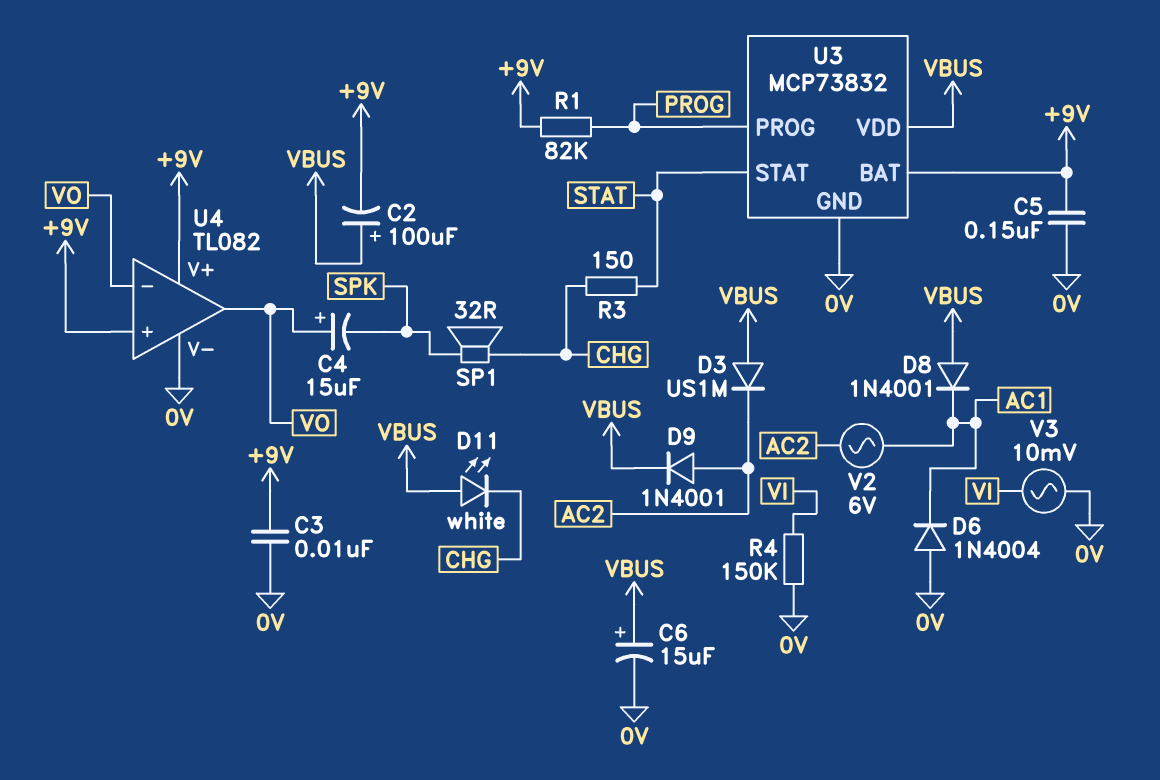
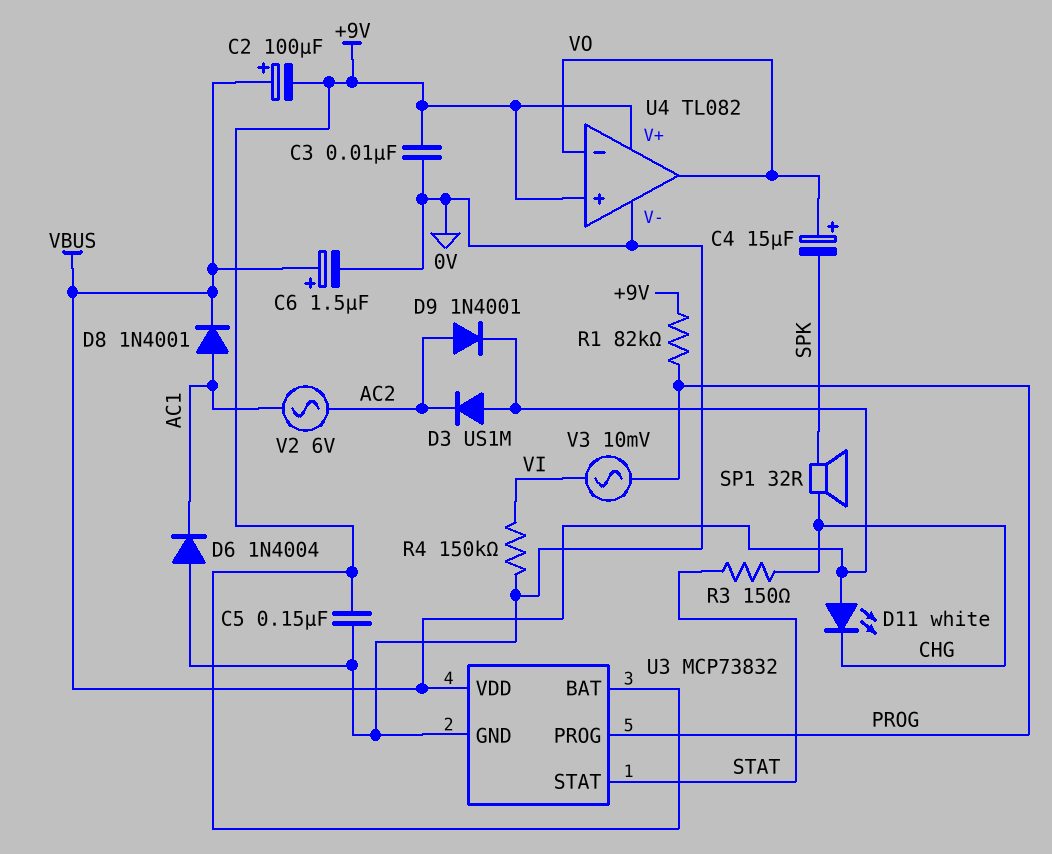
C6: 15uF (plus VBUS, minus 0V) -> 1.5uF (plus VBUS, minus 0V)
D8: diode 1N4001 (A VBUS, K AC1) -> diode 1N4001 (A AC1, K VBUS)
V3: AC 10mV (0V, VI) -> AC 10mV (PROG, VI)

